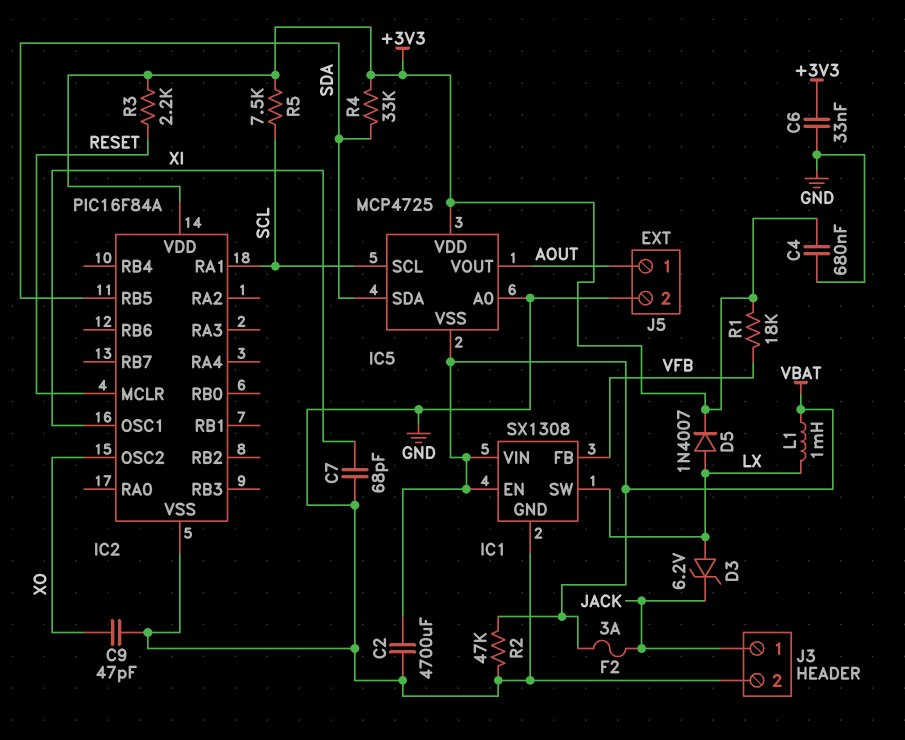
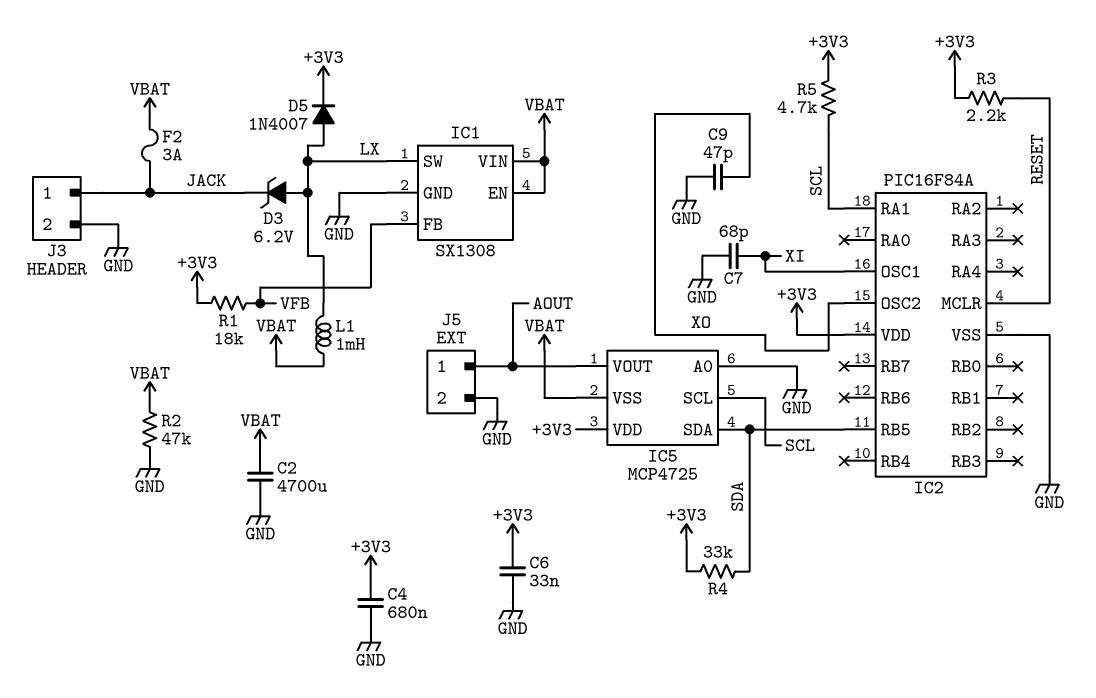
R5: 7.5k (+3V3, SCL) -> 4.7k (+3V3, SCL)

